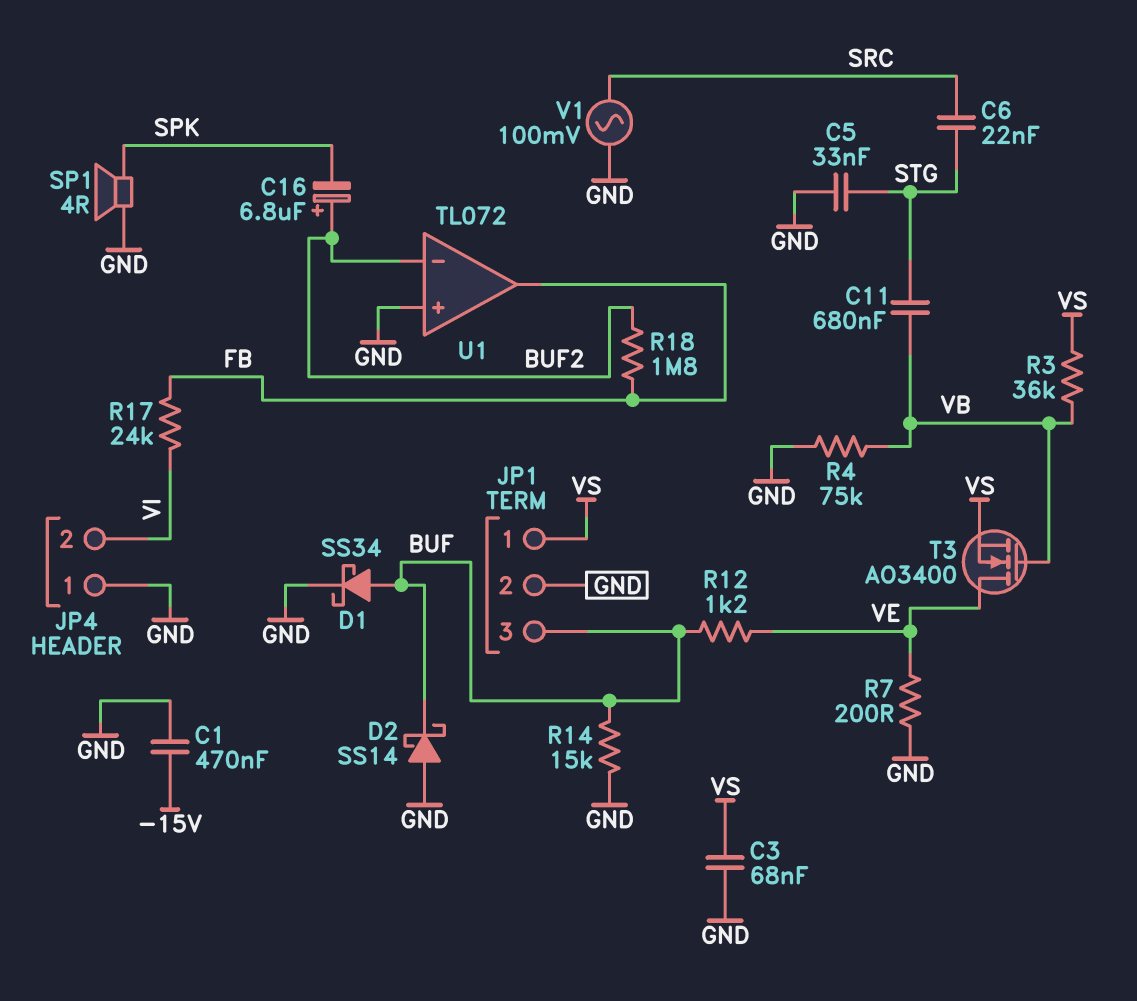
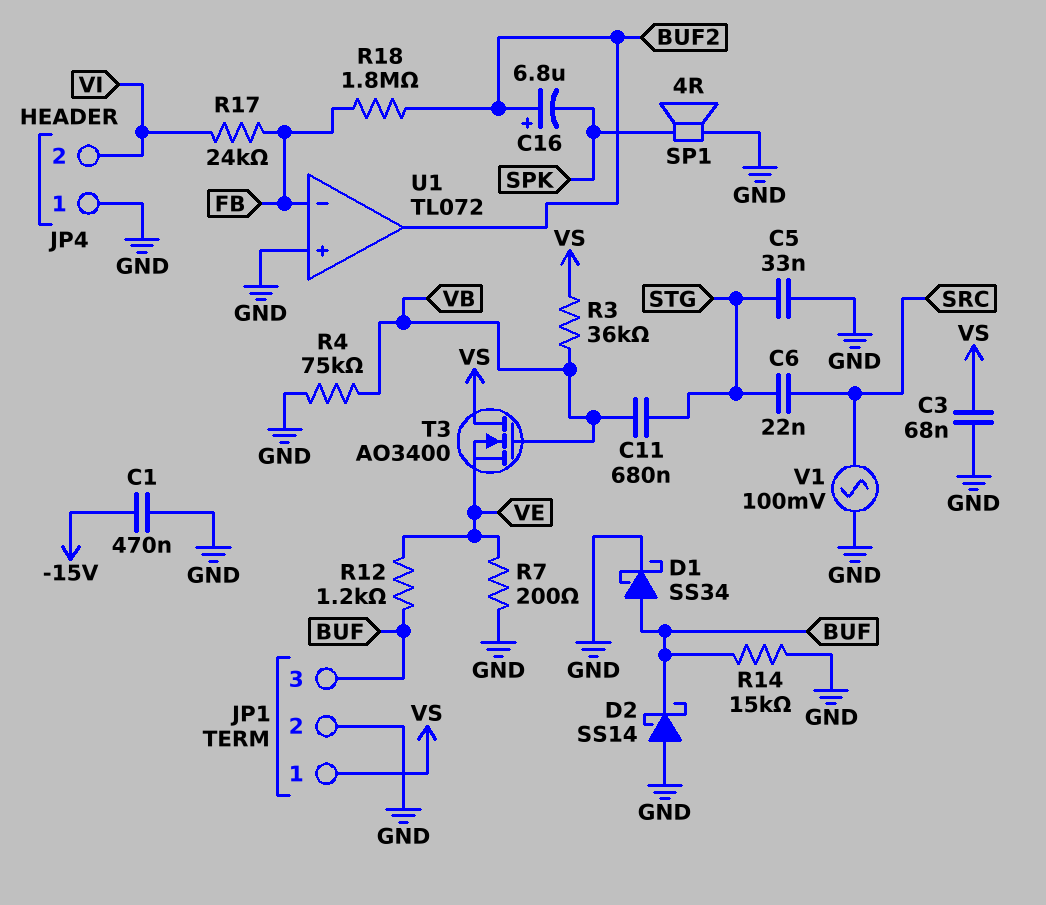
T3: NMOS AO3400 (G VB, D VE, S VS) -> NMOS AO3400 (G VB, D VS, S VE)
U1 pin in-: BUF2 -> FB
U1 pin out: FB -> BUF2

